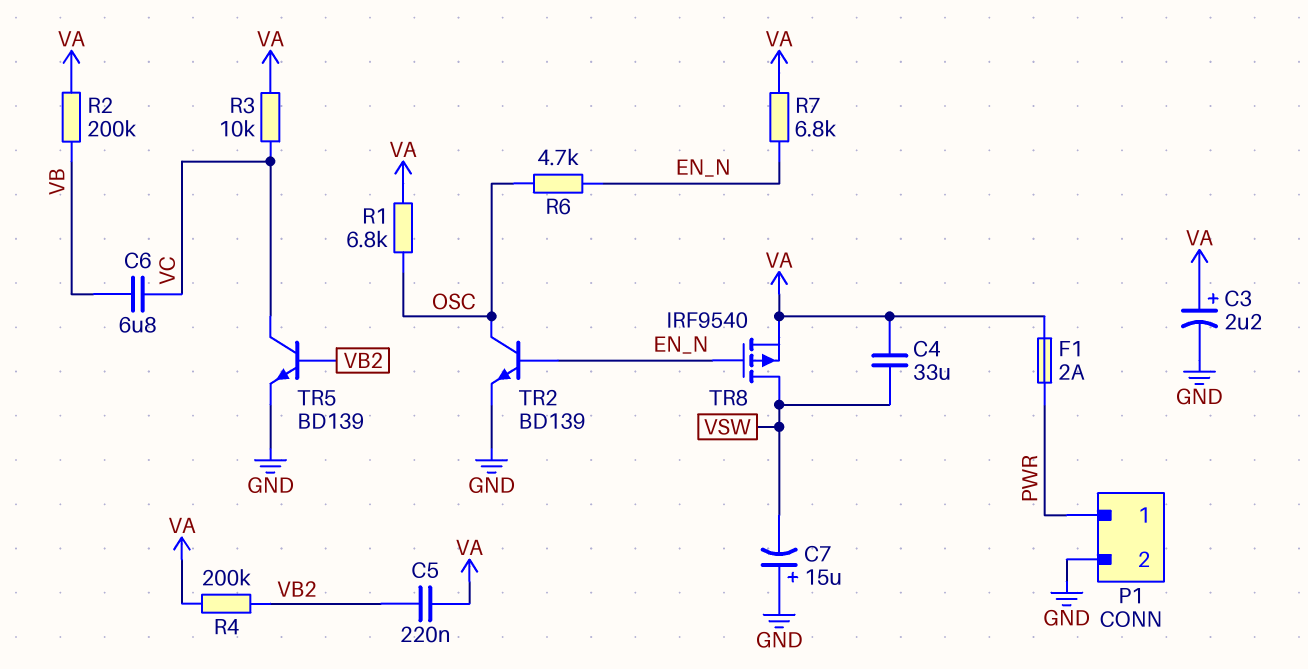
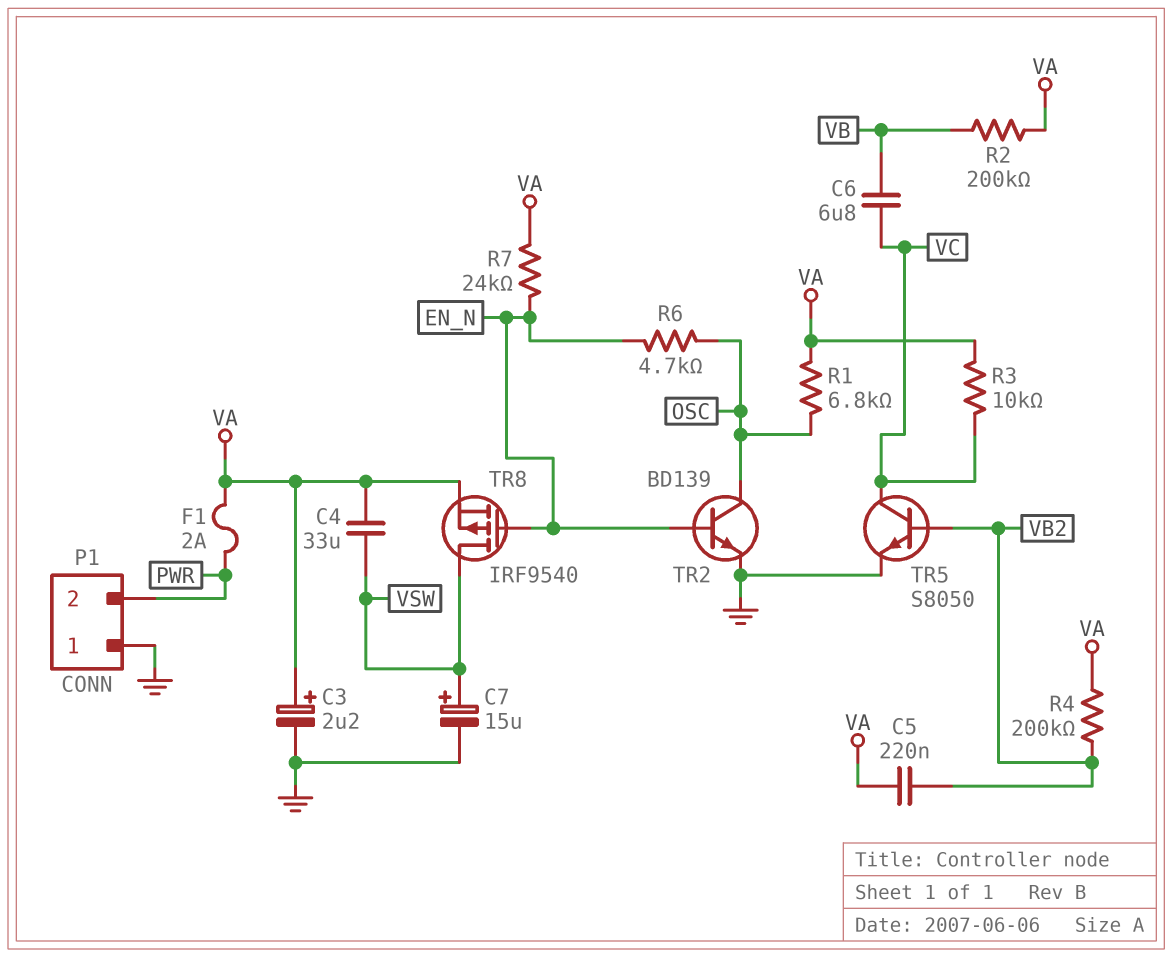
C7: 15uF (plus GND, minus VSW) -> 15uF (plus VSW, minus GND)
P1 pin 1: PWR -> GND
P1 pin 2: GND -> PWR
R7: 6.8k (EN_N, VA) -> 24k (EN_N, VA)
TR5: NPN BD139 (B VB2, C VC, E GND) -> NPN S8050 (B VB2, C VC, E GND)

